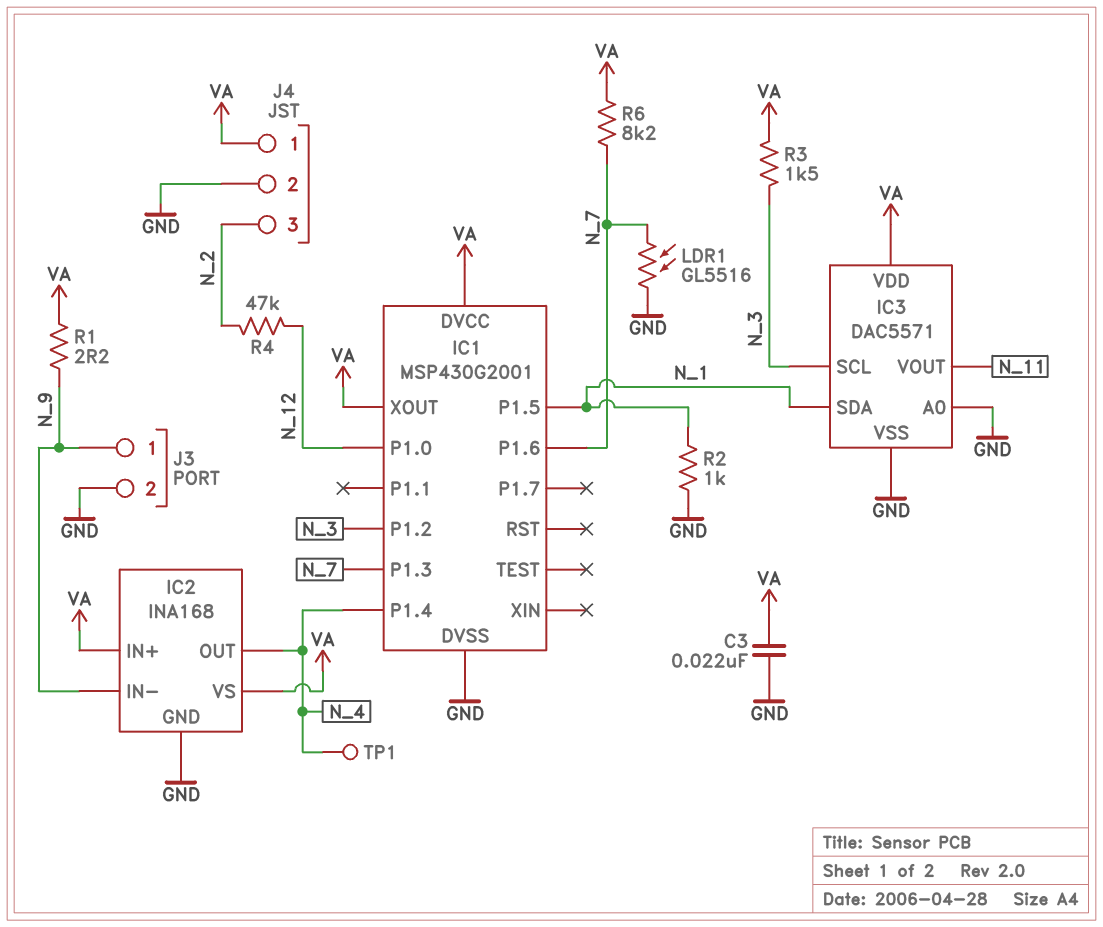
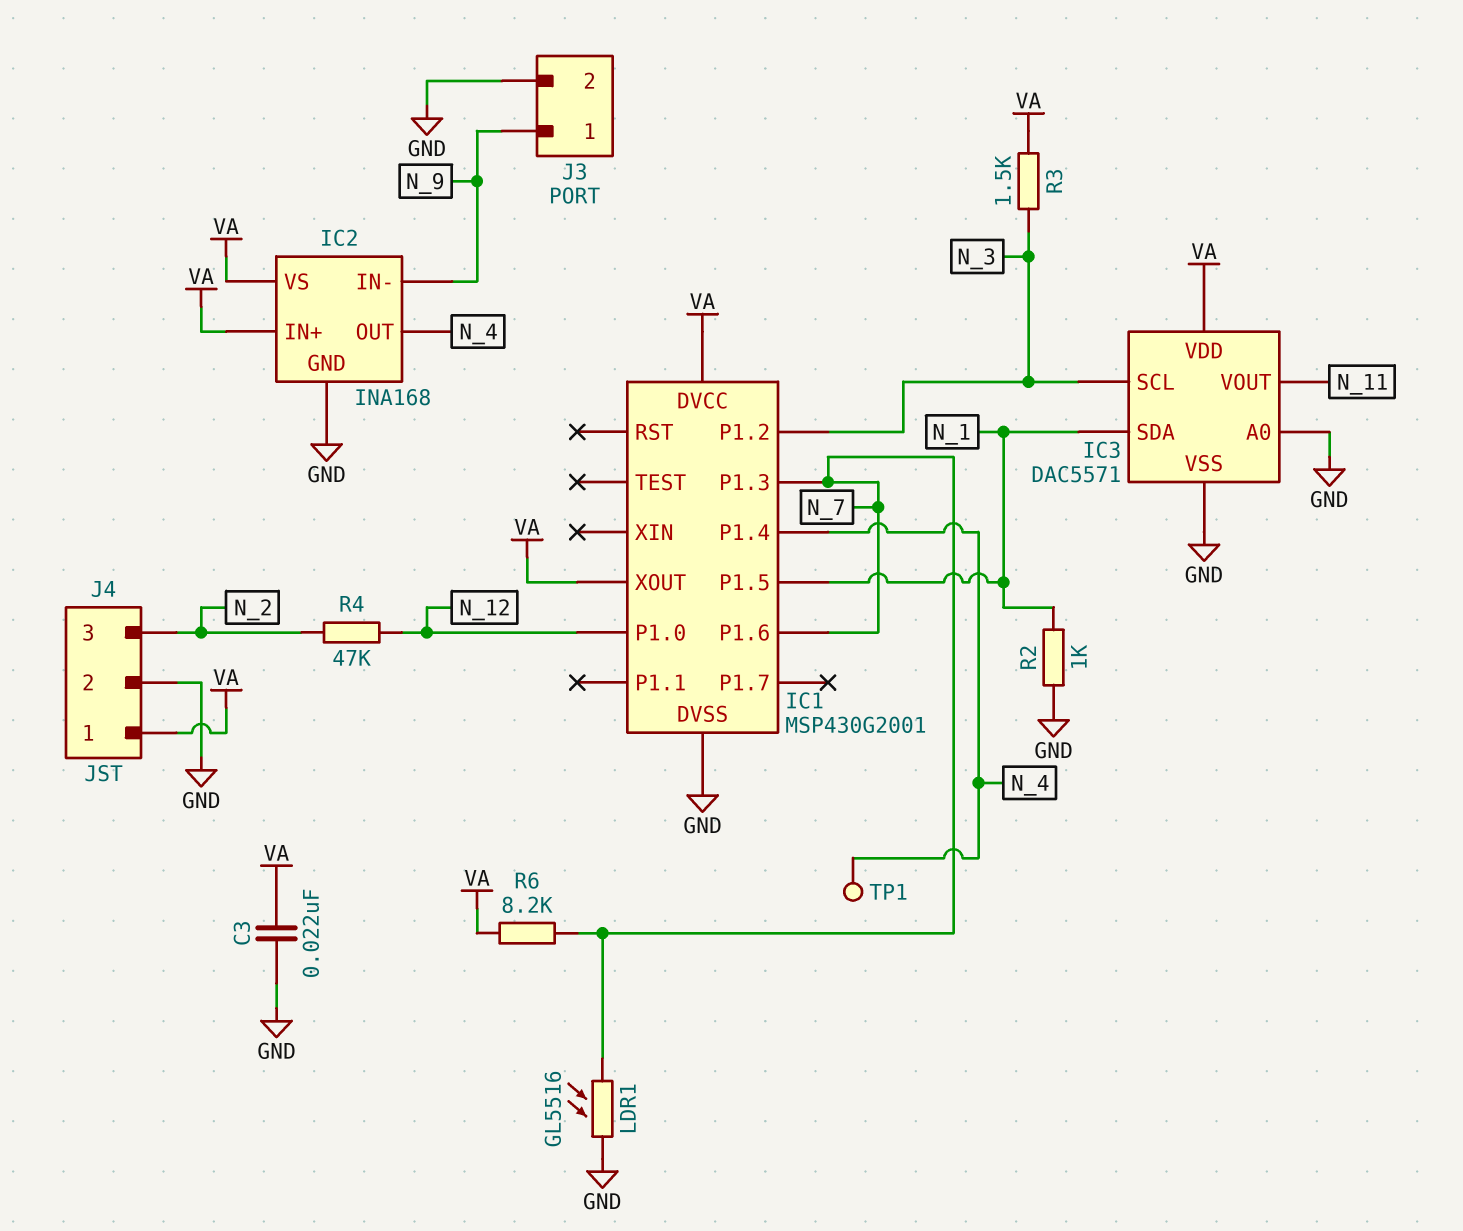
R1: 2.2 (N_9, VA) -> none

